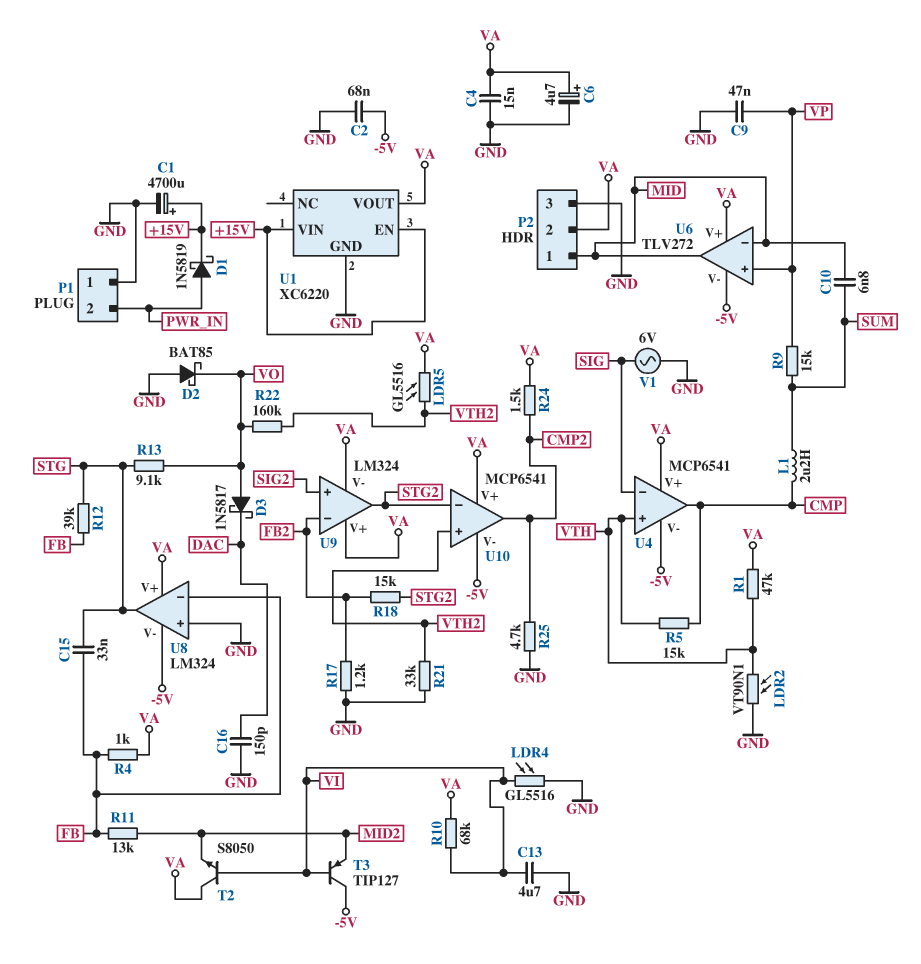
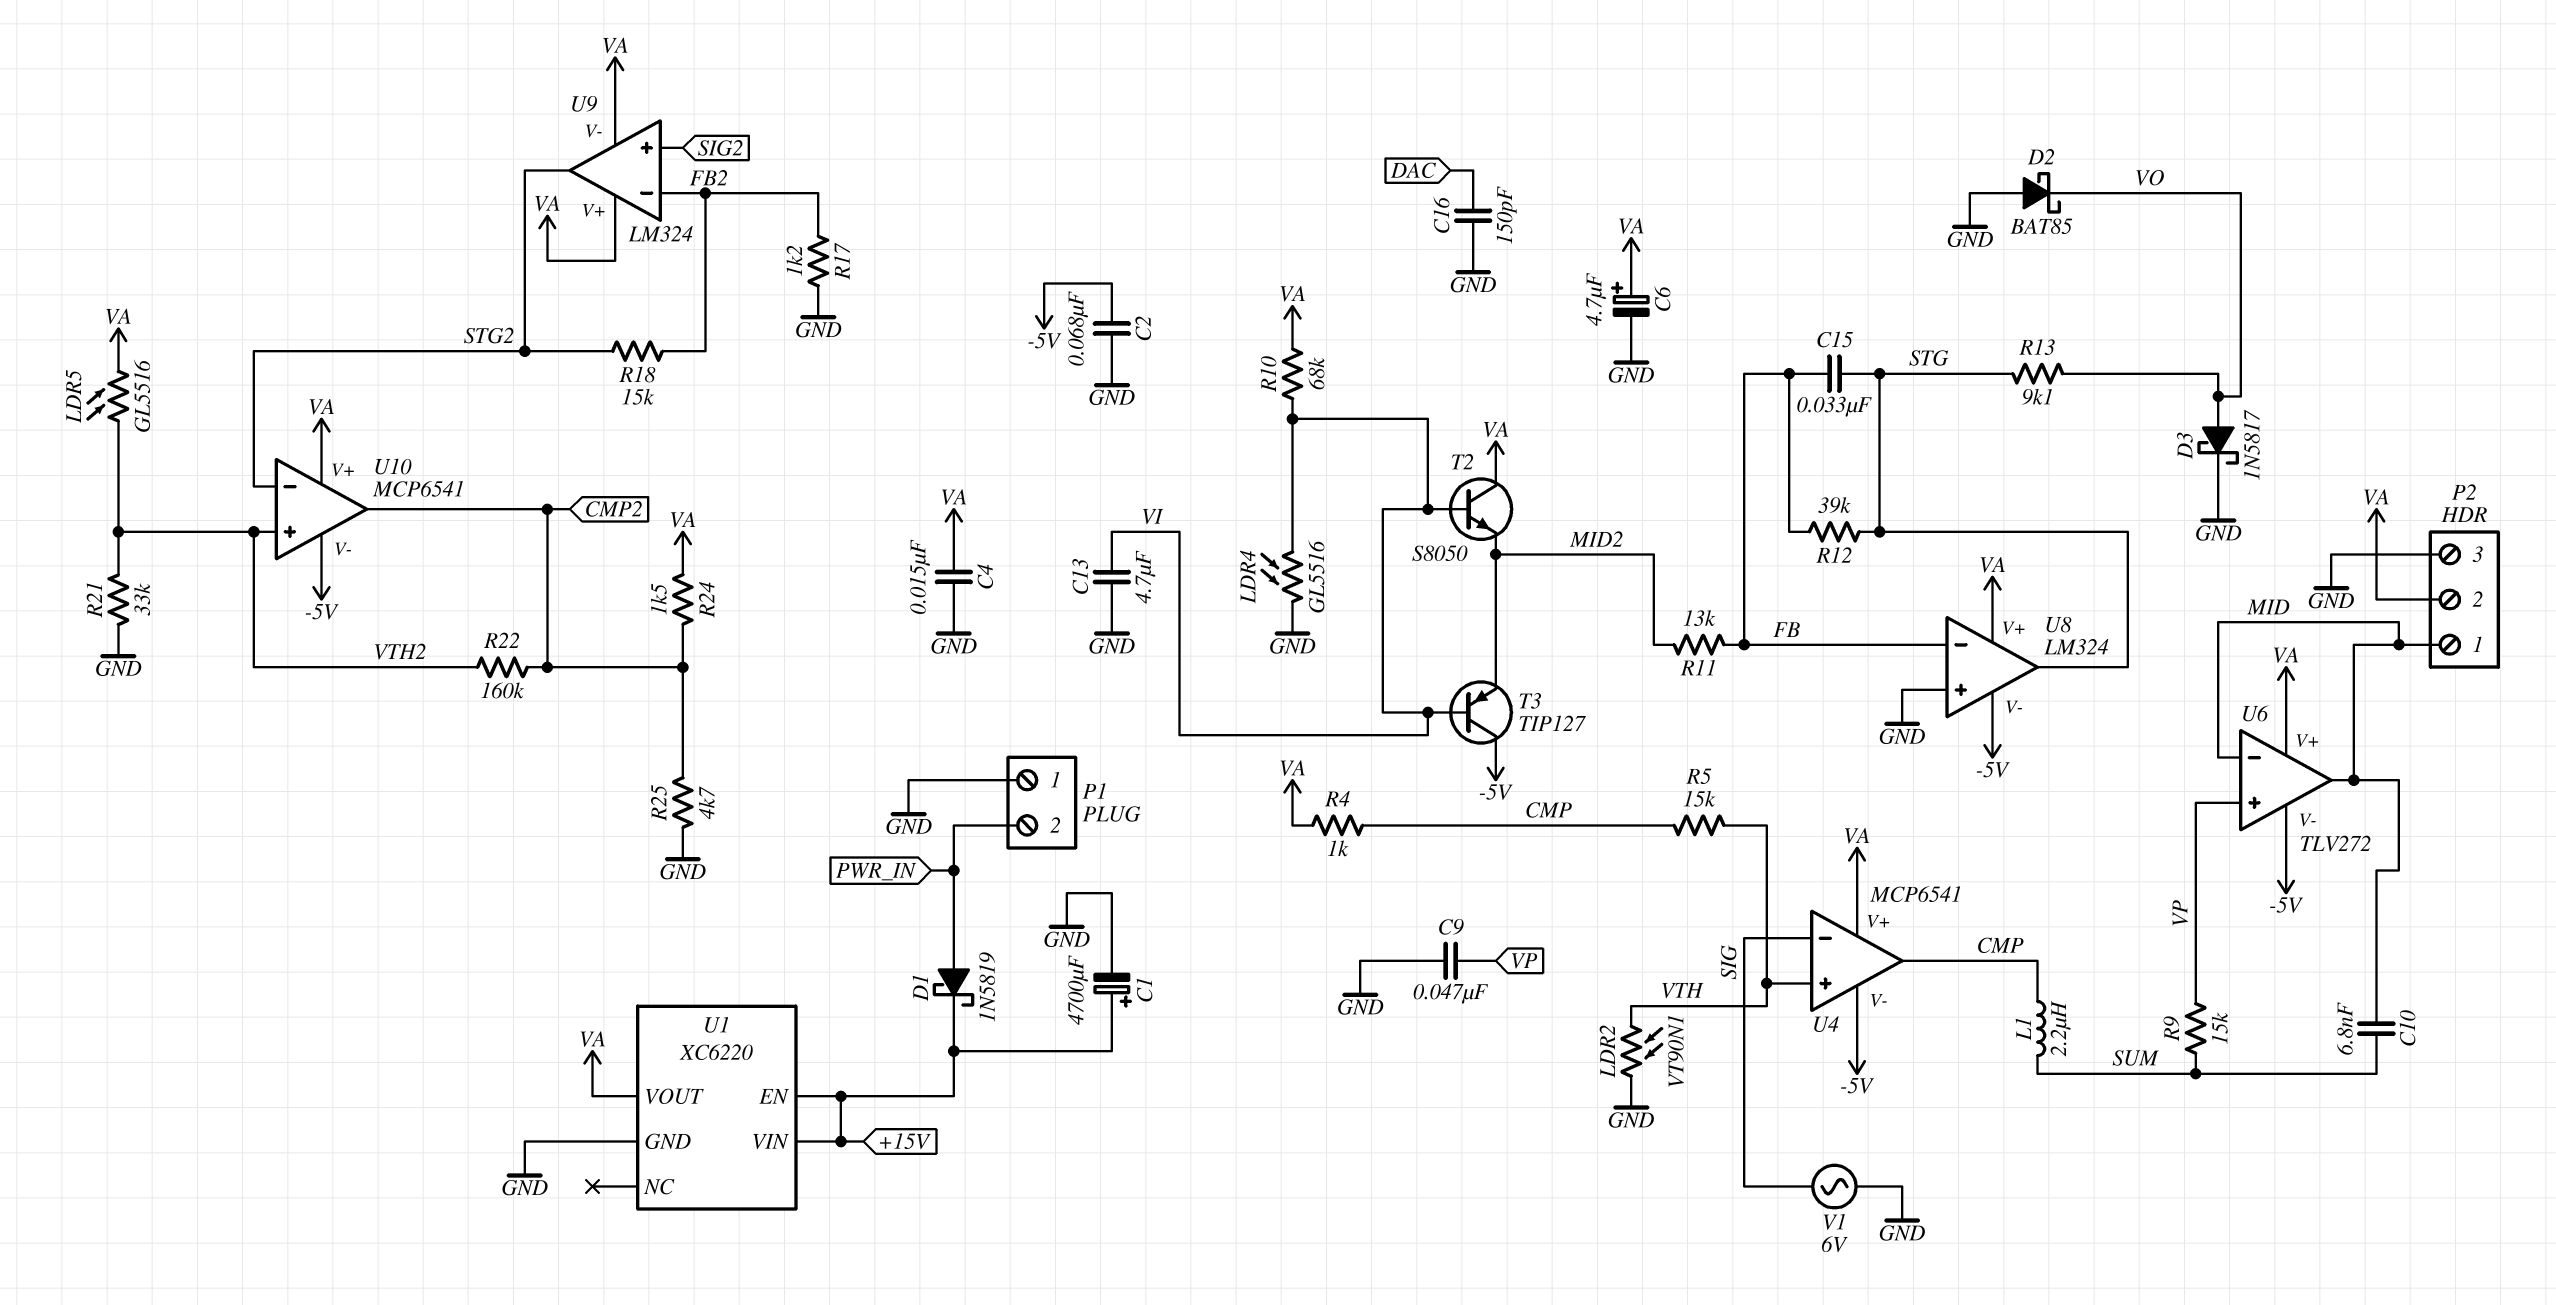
D3: schottky 1N5817 (A VO, K DAC) -> schottky 1N5817 (A VO, K GND)
R1: 47k (VA, VTH) -> none
R4: 1k (FB, VA) -> 1k (CMP, VA)
R22: 160k (VO, VTH2) -> 160k (CMP2, VTH2)

